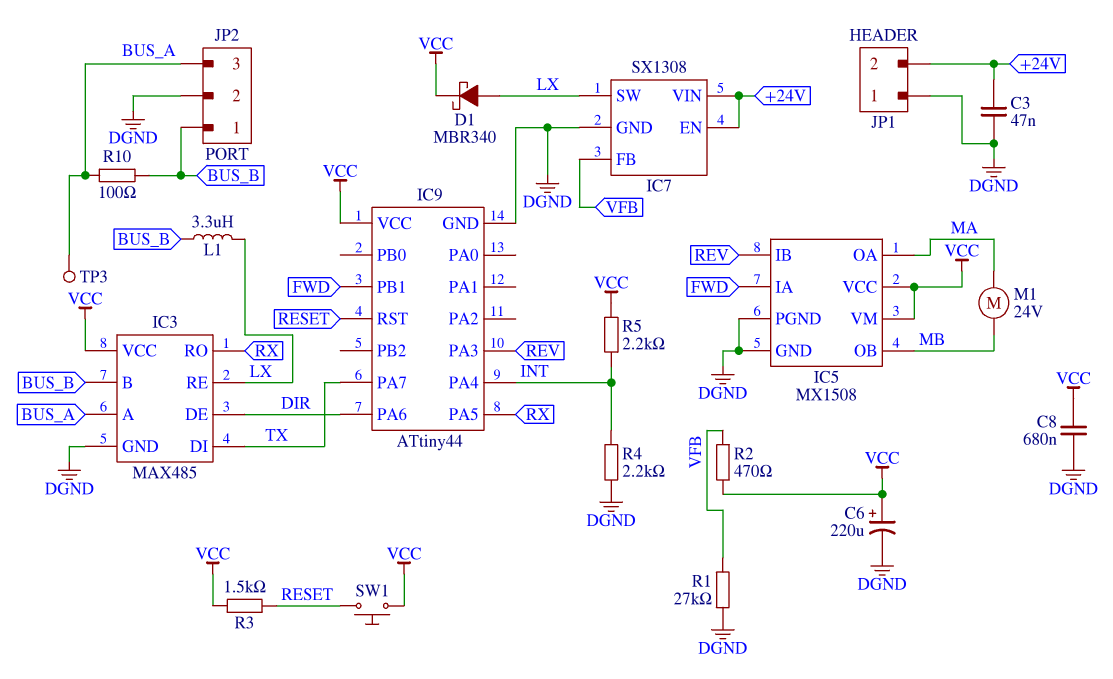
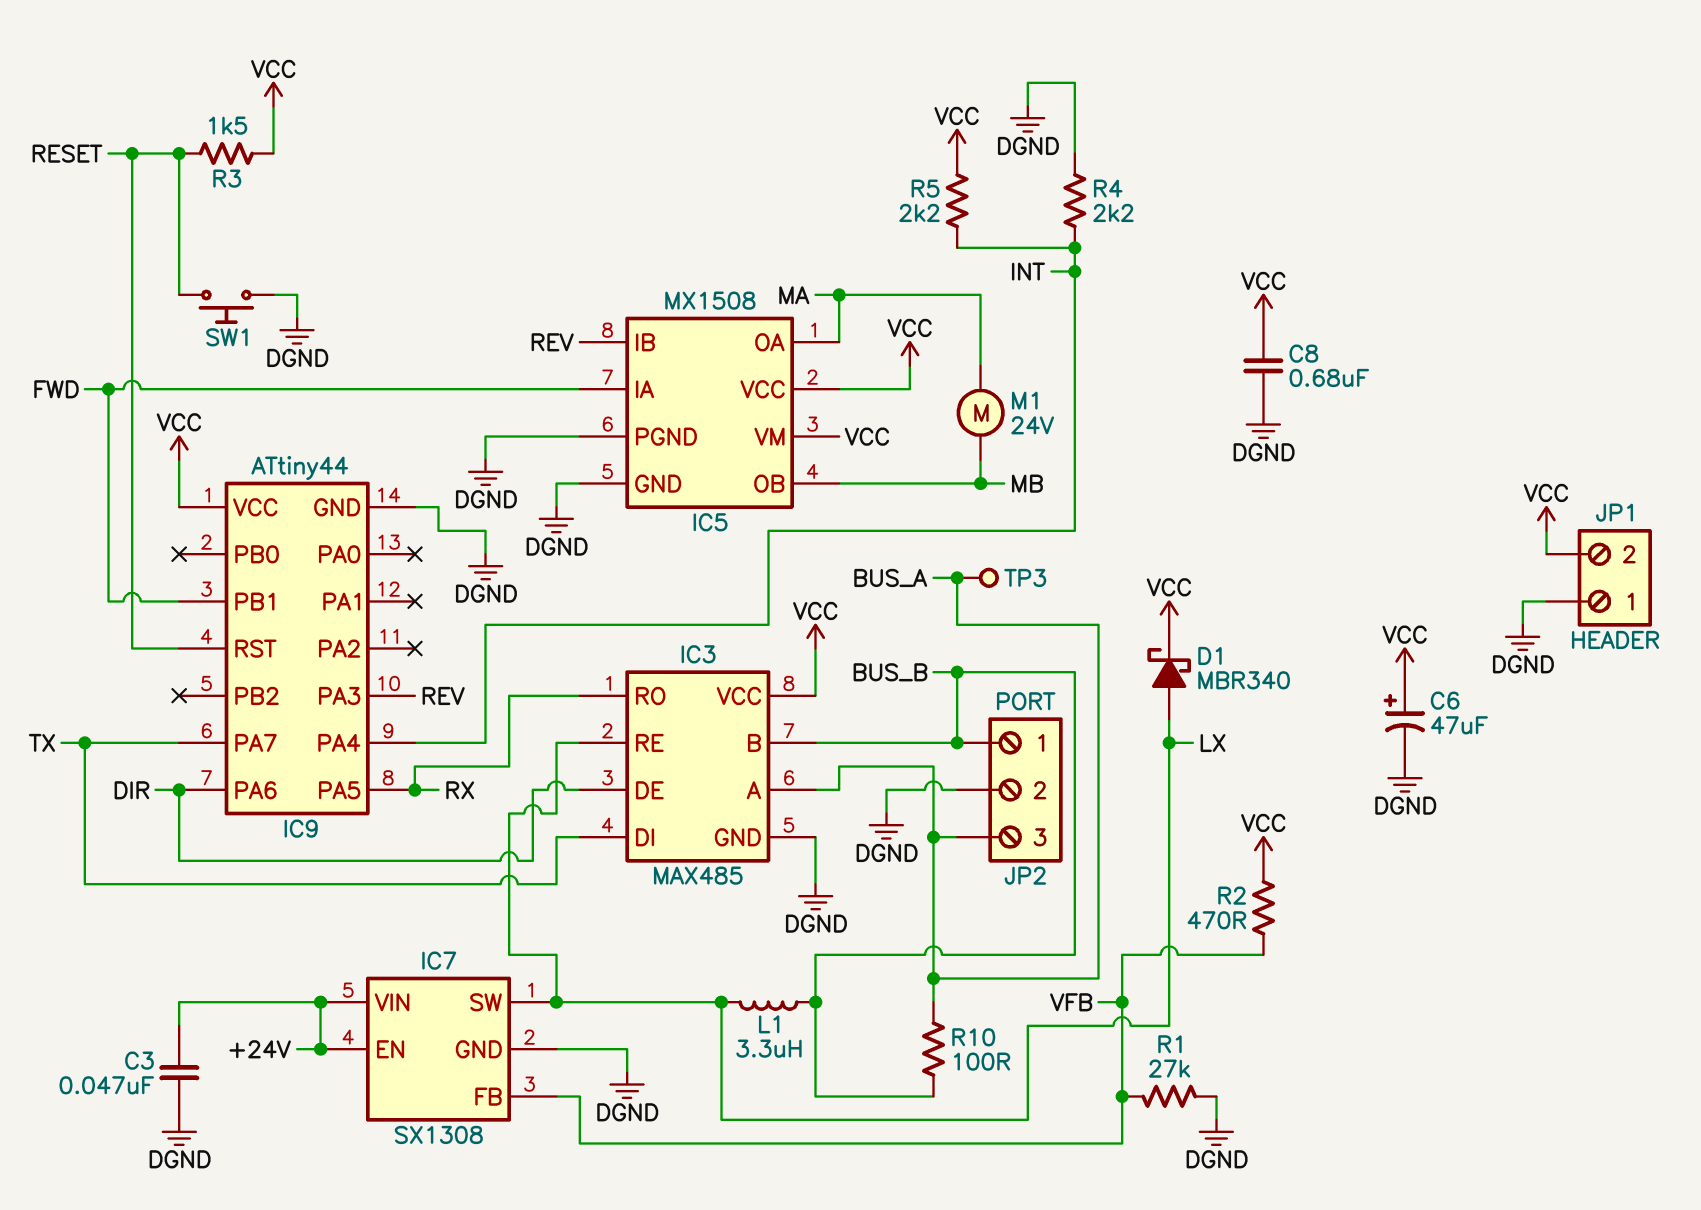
C6: 220uF (plus VCC, minus DGND) -> 47uF (plus VCC, minus DGND)
JP1 pin 2: +24V -> VCC
SW1: button (RESET, VCC) -> button (DGND, RESET)

